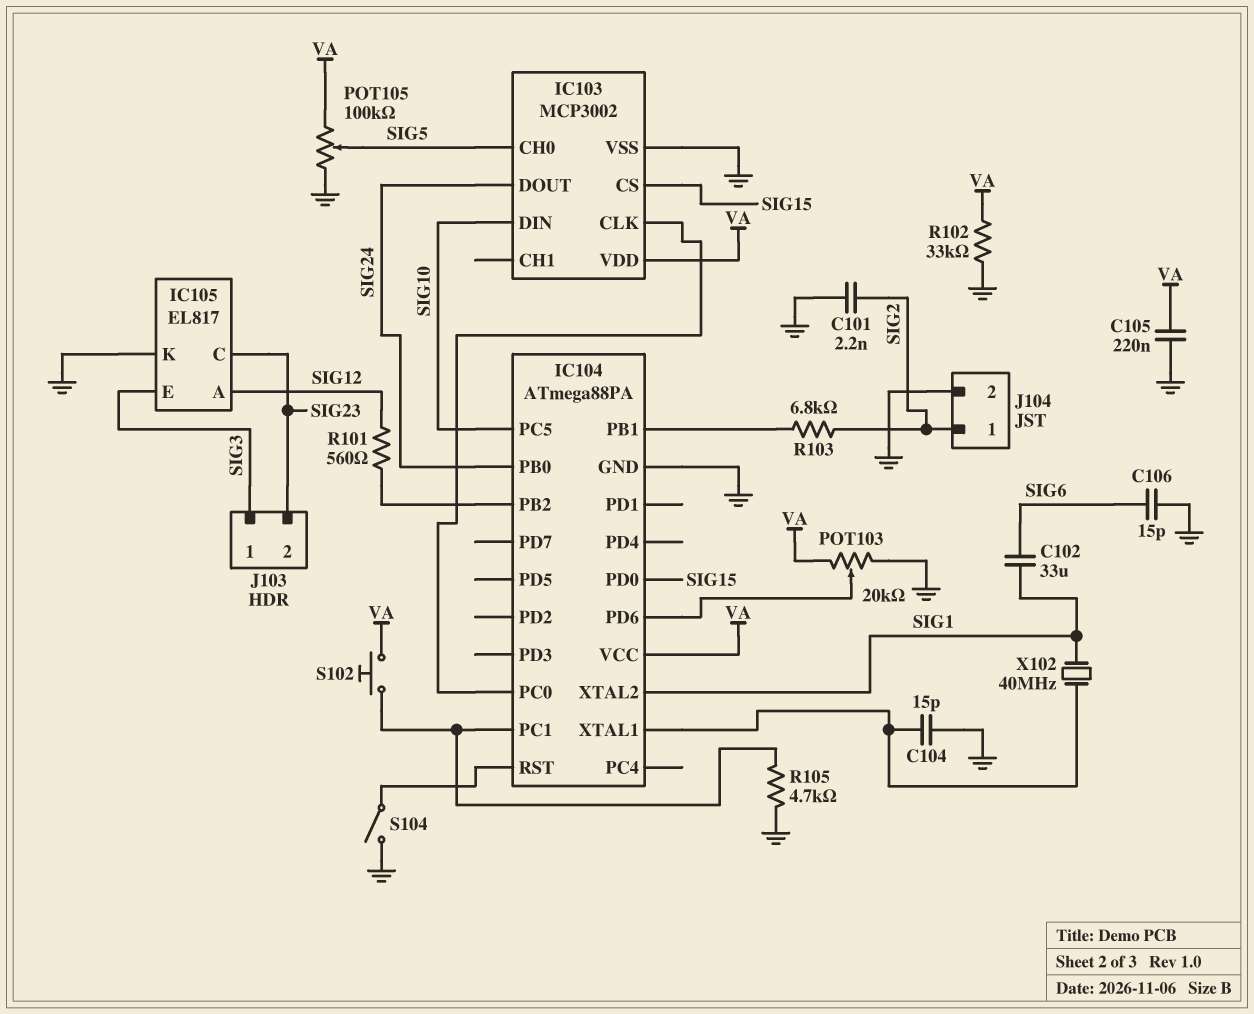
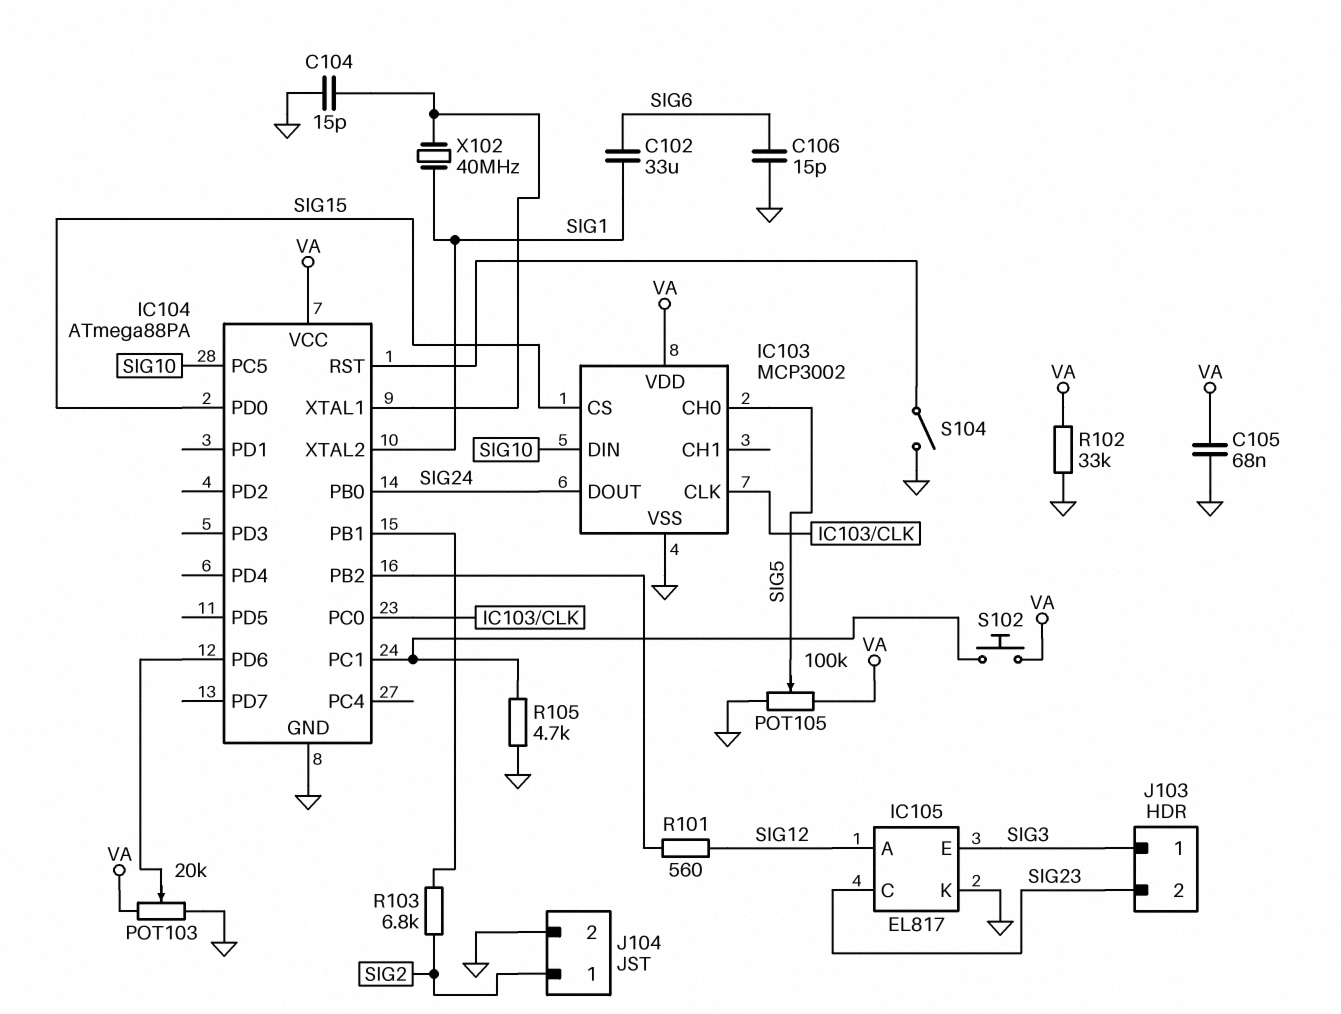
C101: 2.2nF (GND, SIG2) -> none
C105: 220nF (GND, VA) -> 68nF (GND, VA)

